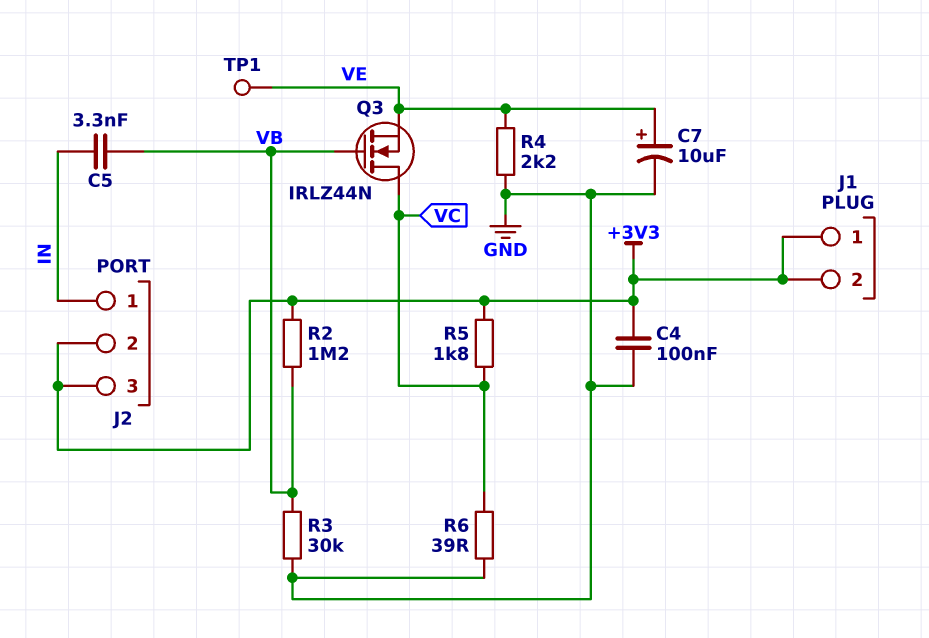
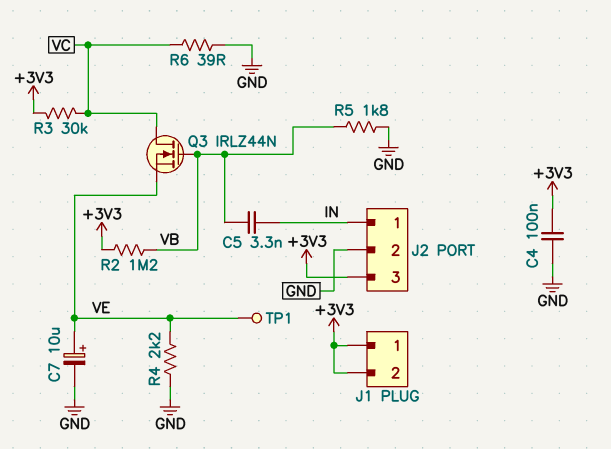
J2 pin 2: +3V3 -> GND
R3: 30k (GND, VB) -> 30k (+3V3, VC)
R5: 1.8k (+3V3, VC) -> 1.8k (GND, VB)

